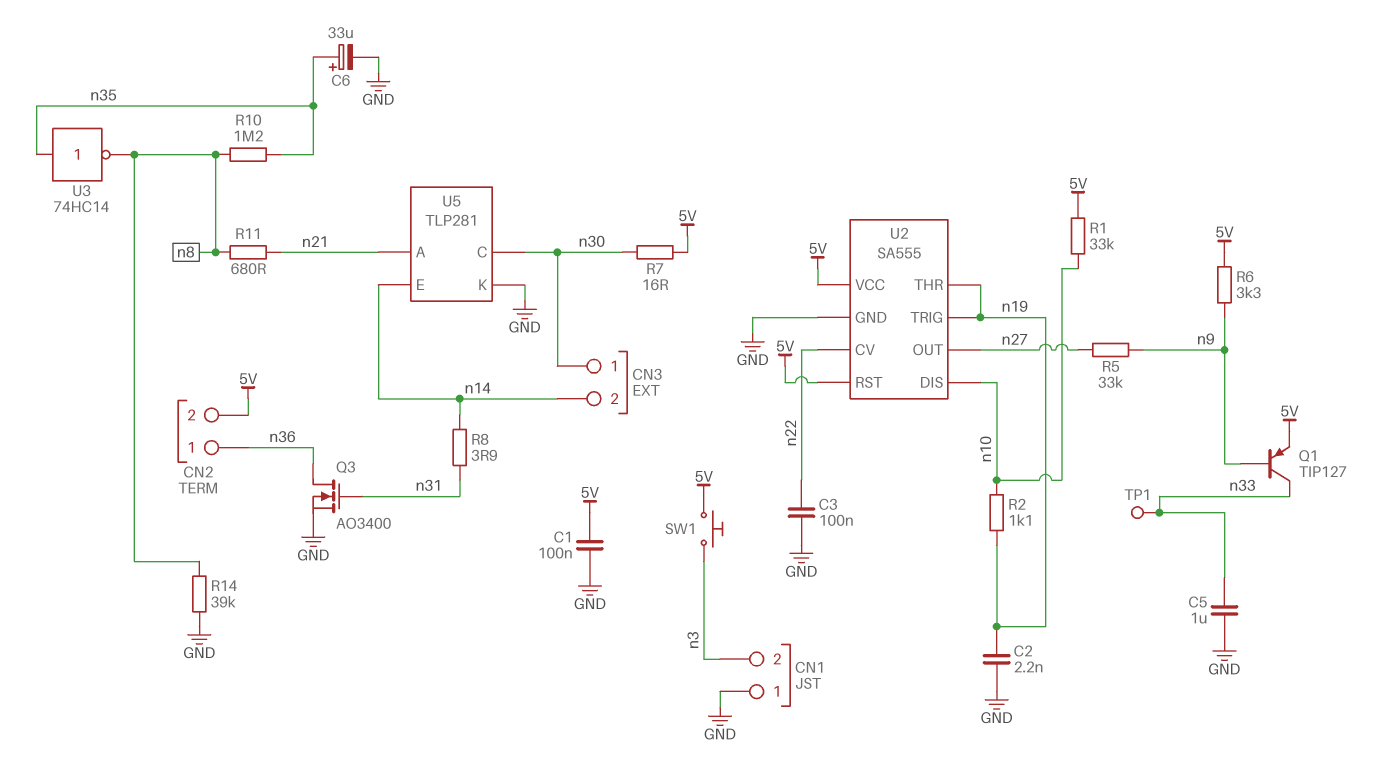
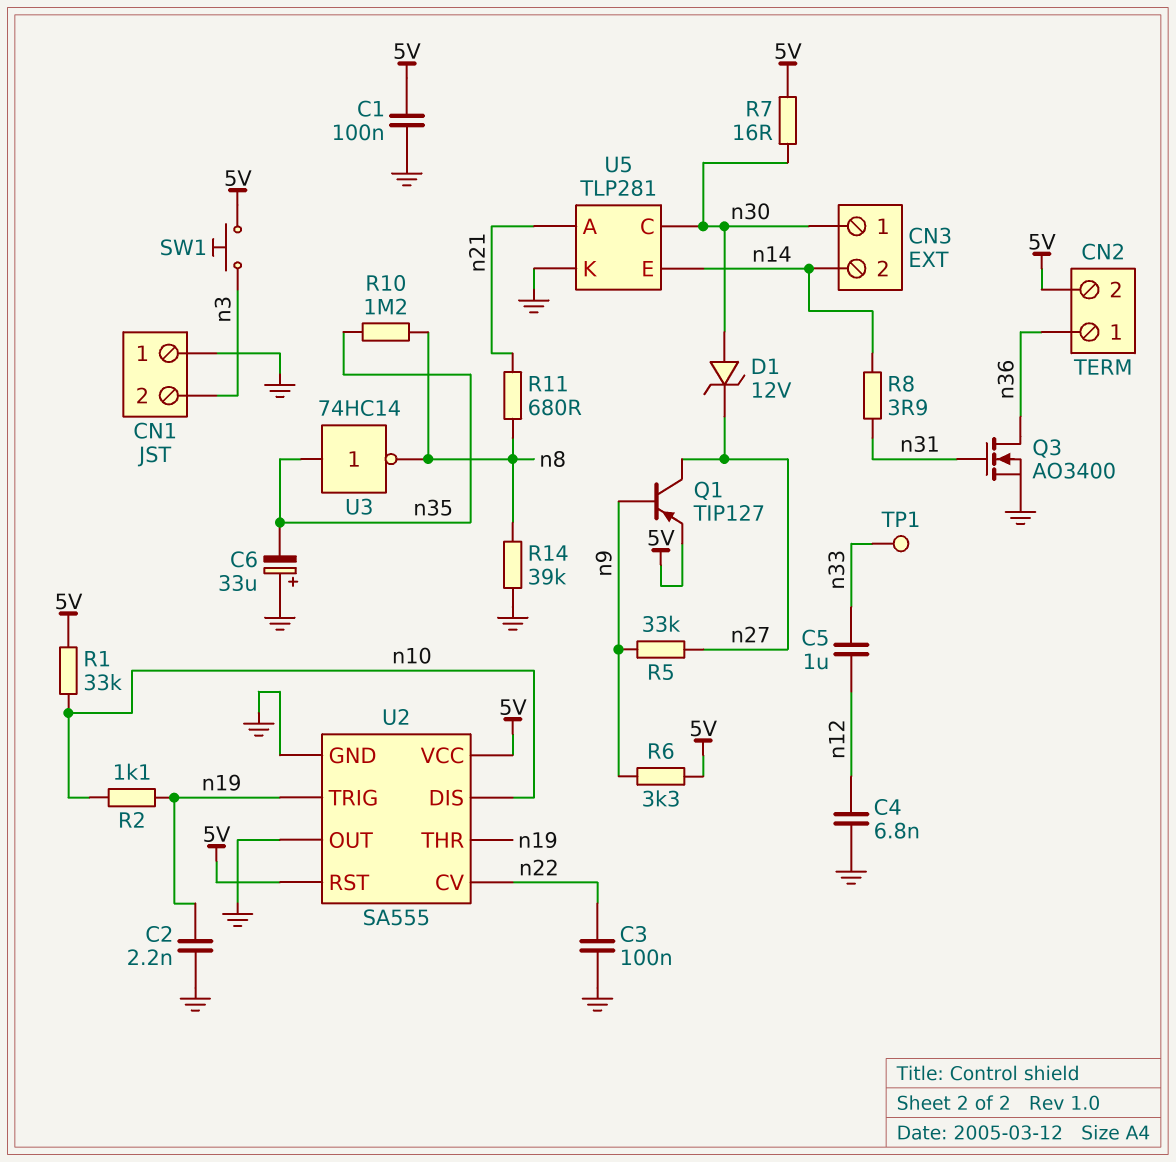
C4: none -> 6.8nF (GND, n12)
C5: 1uF (GND, n33) -> 1uF (n12, n33)
C6: 33uF (plus n35, minus GND) -> 33uF (plus GND, minus n35)
D1: none -> zener 12V (A n30, K n27)
Q1: PNP TIP127 (B n9, C n33, E 5V) -> PNP TIP127 (B n9, C n27, E 5V)
U2 pin OUT: n27 -> GND

